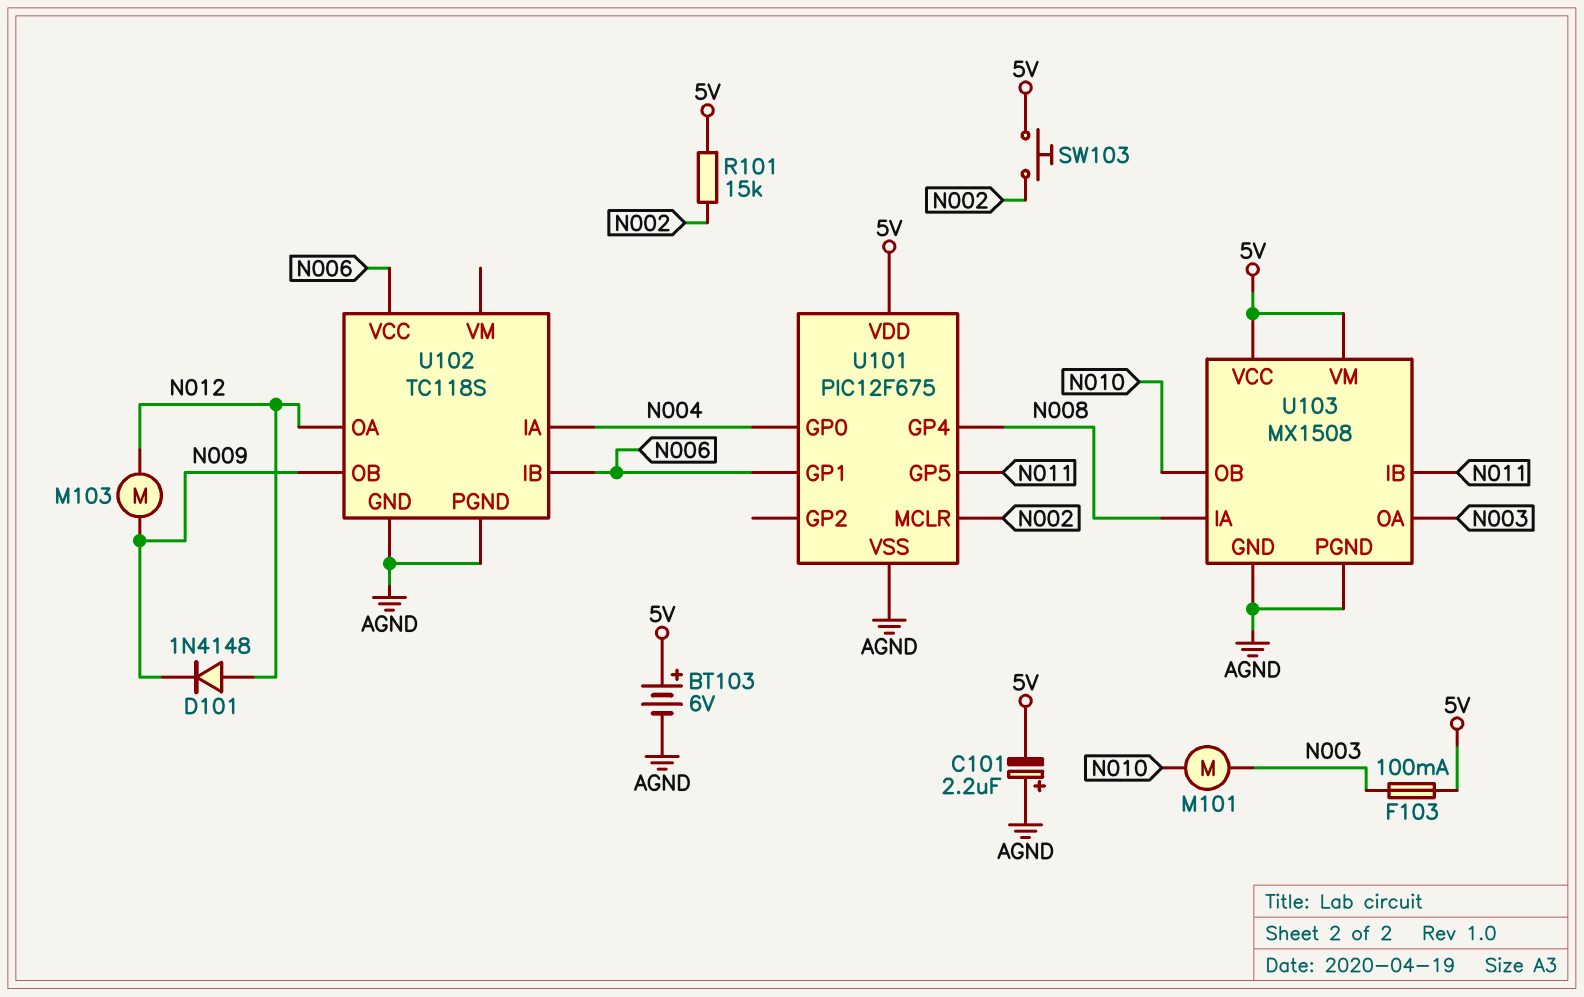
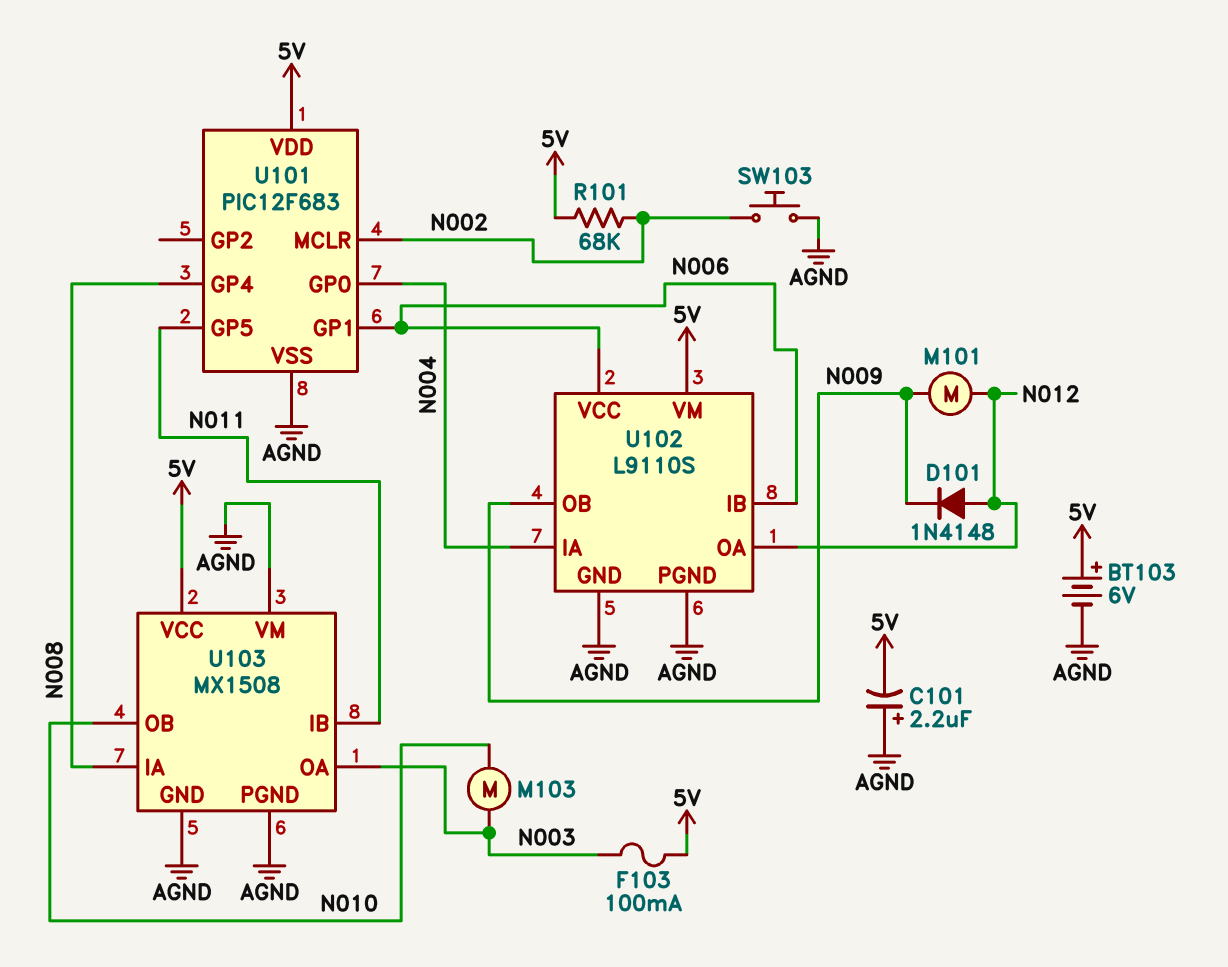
M101: motor (N003, N010) -> motor (N009, N012)
M103: motor (N009, N012) -> motor (N003, N010)
R101: 15k (5V, N002) -> 68k (5V, N002)
SW103: button (5V, N002) -> button (AGND, N002)
U101: PIC12F675 -> PIC12F683
U102: TC118S -> L9110S
U102 pin VM: none -> 5V
U103 pin VM: 5V -> AGND

